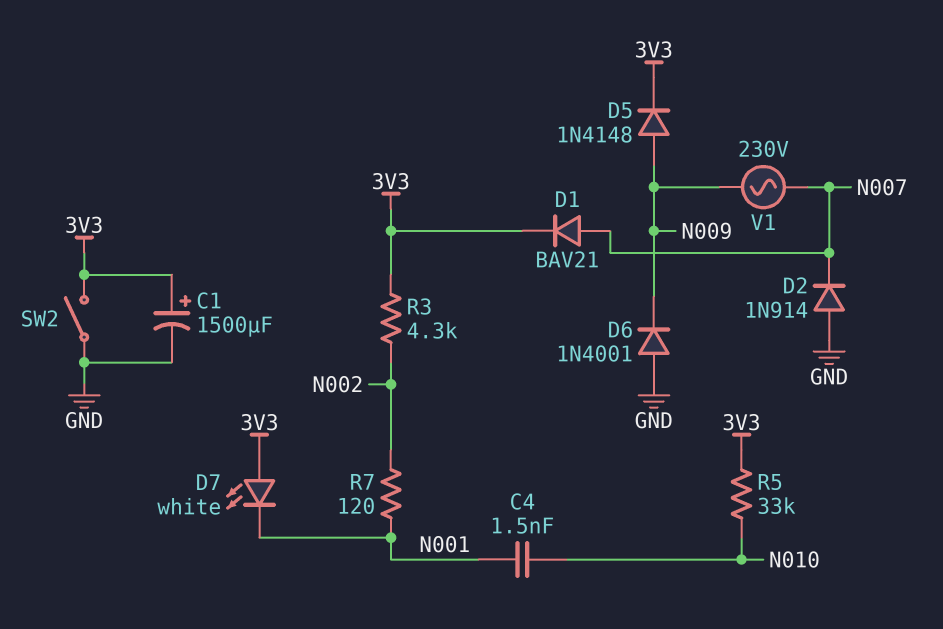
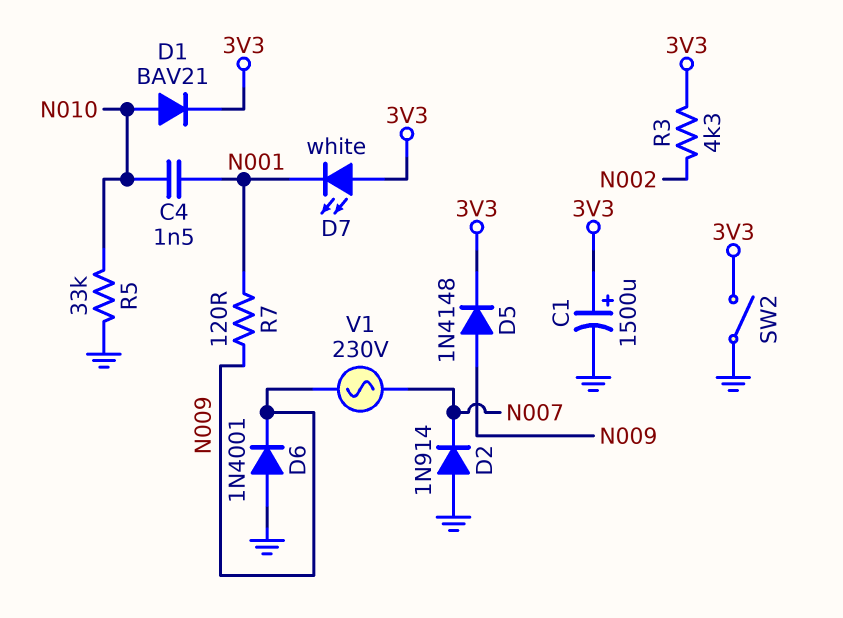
D1: diode BAV21 (A N007, K 3V3) -> diode BAV21 (A N010, K 3V3)
R5: 33k (3V3, N010) -> 33k (GND, N010)
R7: 120 (N001, N002) -> 120 (N001, N009)

